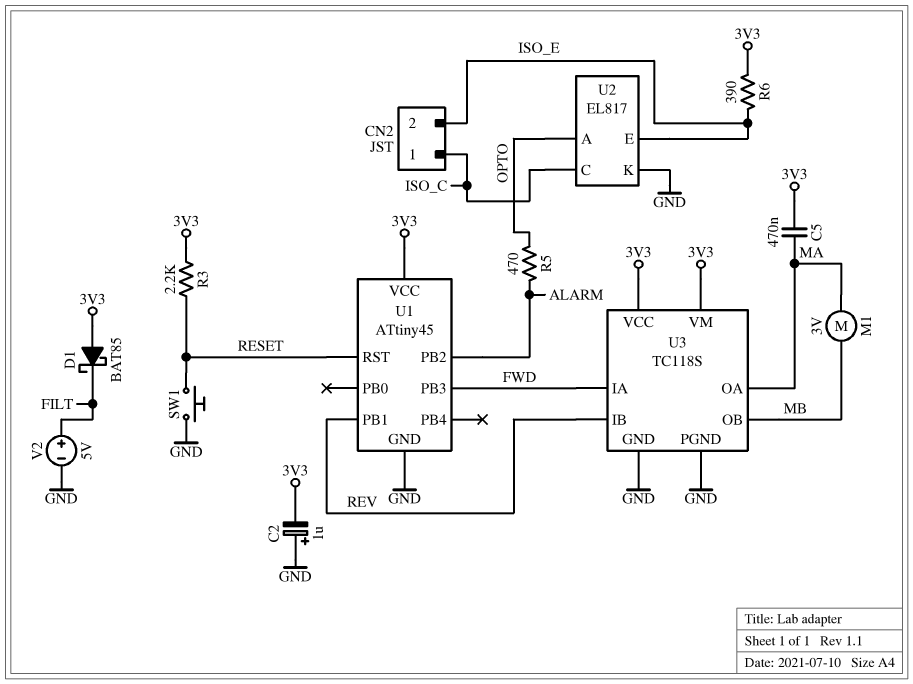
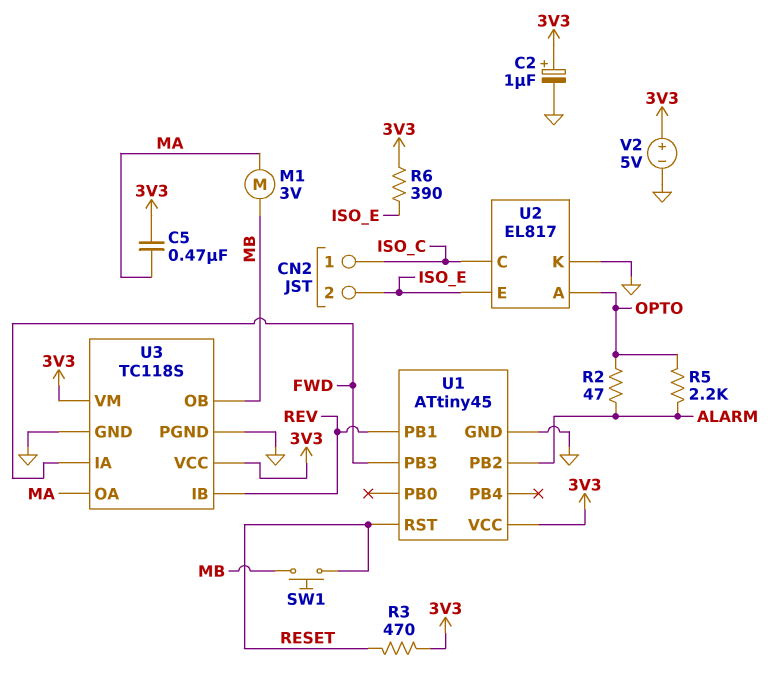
C2: 1uF (plus GND, minus 3V3) -> 1uF (plus 3V3, minus GND)
D1: schottky BAT85 (A 3V3, K FILT) -> none
R2: none -> 47 (ALARM, OPTO)
R3: 2.2k (3V3, RESET) -> 470 (3V3, RESET)
R5: 470 (ALARM, OPTO) -> 2.2k (ALARM, OPTO)
SW1: button (GND, RESET) -> button (MB, RESET)
V2: 5V (plus FILT, minus GND) -> 5V (plus 3V3, minus GND)

